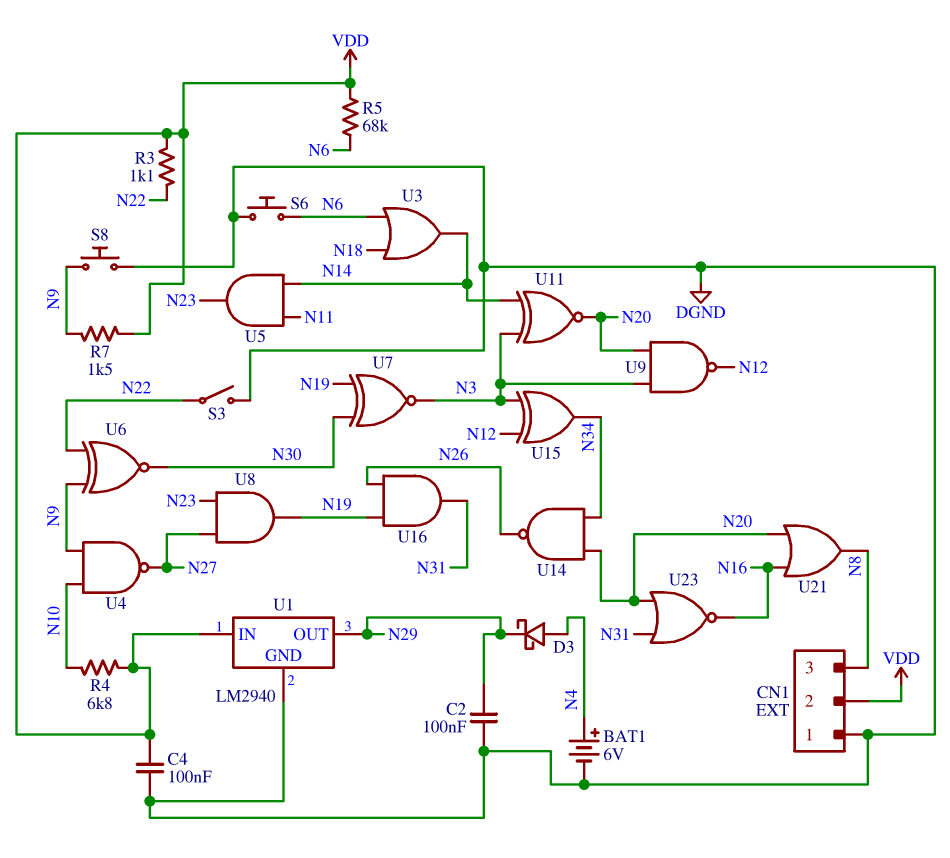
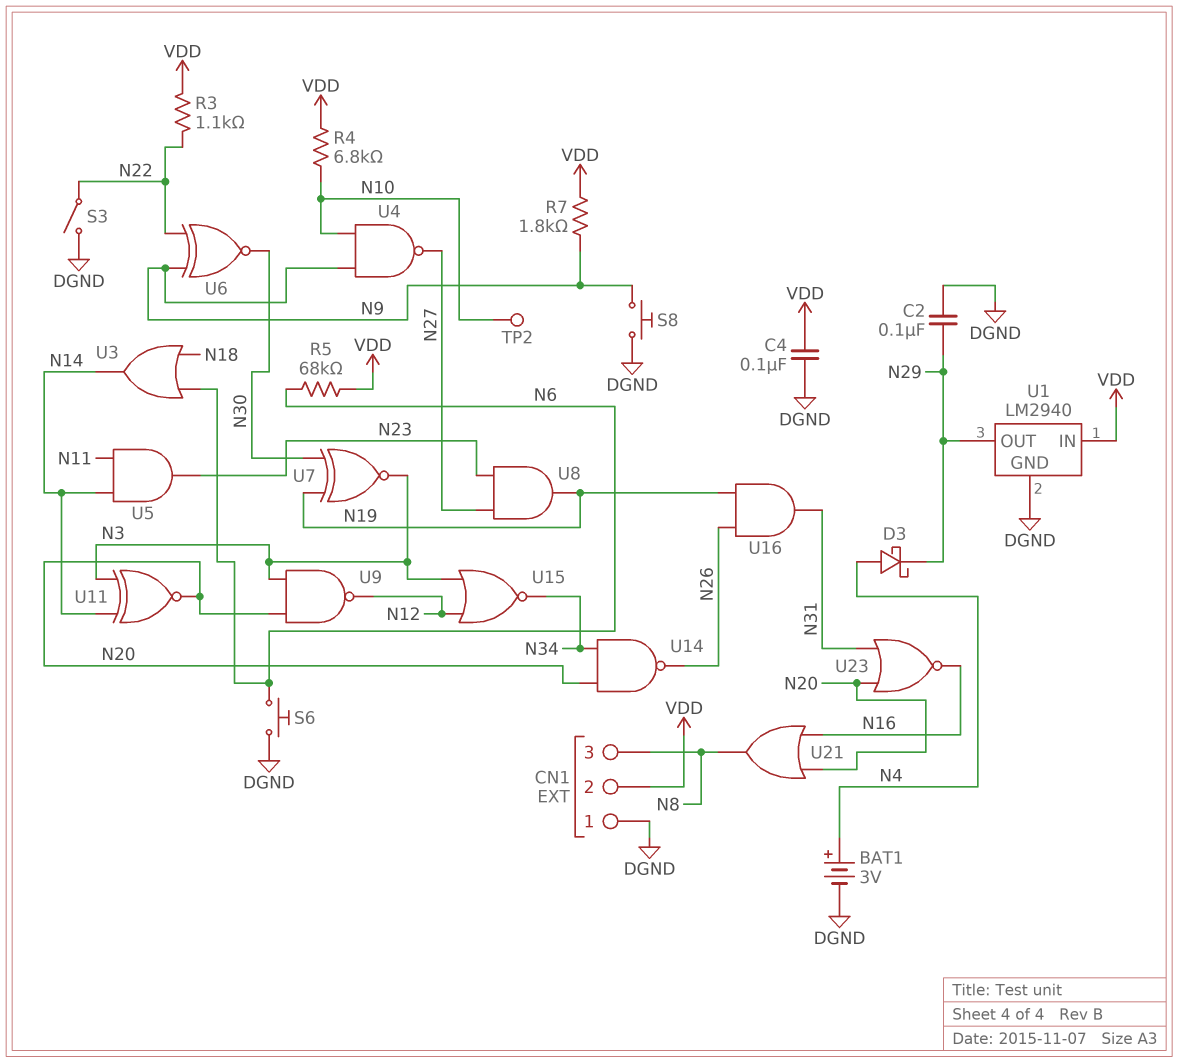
BAT1: 6V (plus N4, minus DGND) -> 3V (plus N4, minus DGND)
R7: 1.5k (N9, VDD) -> 1.8k (N9, VDD)
TP2: none -> test point (N10)
U15: XOR (in N3, in N12, out N34) -> NOR (in N3, in N12, out N34)

